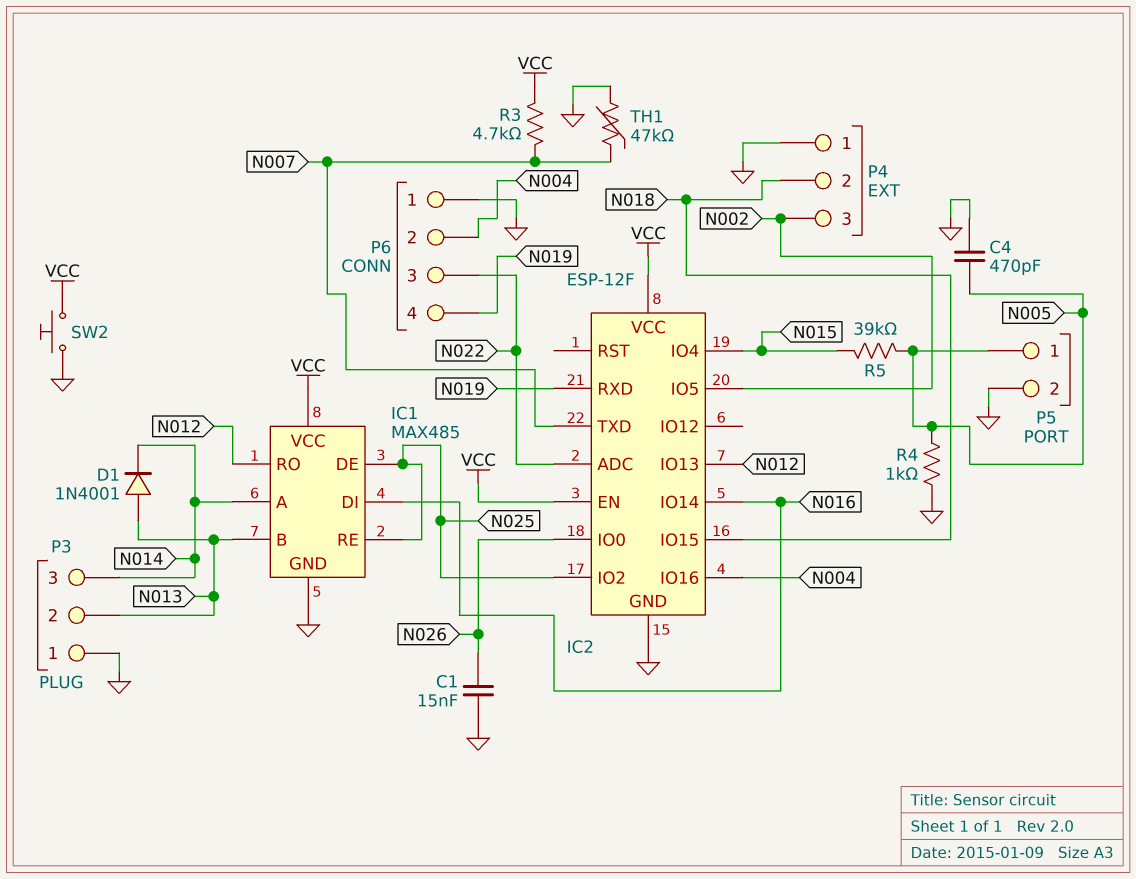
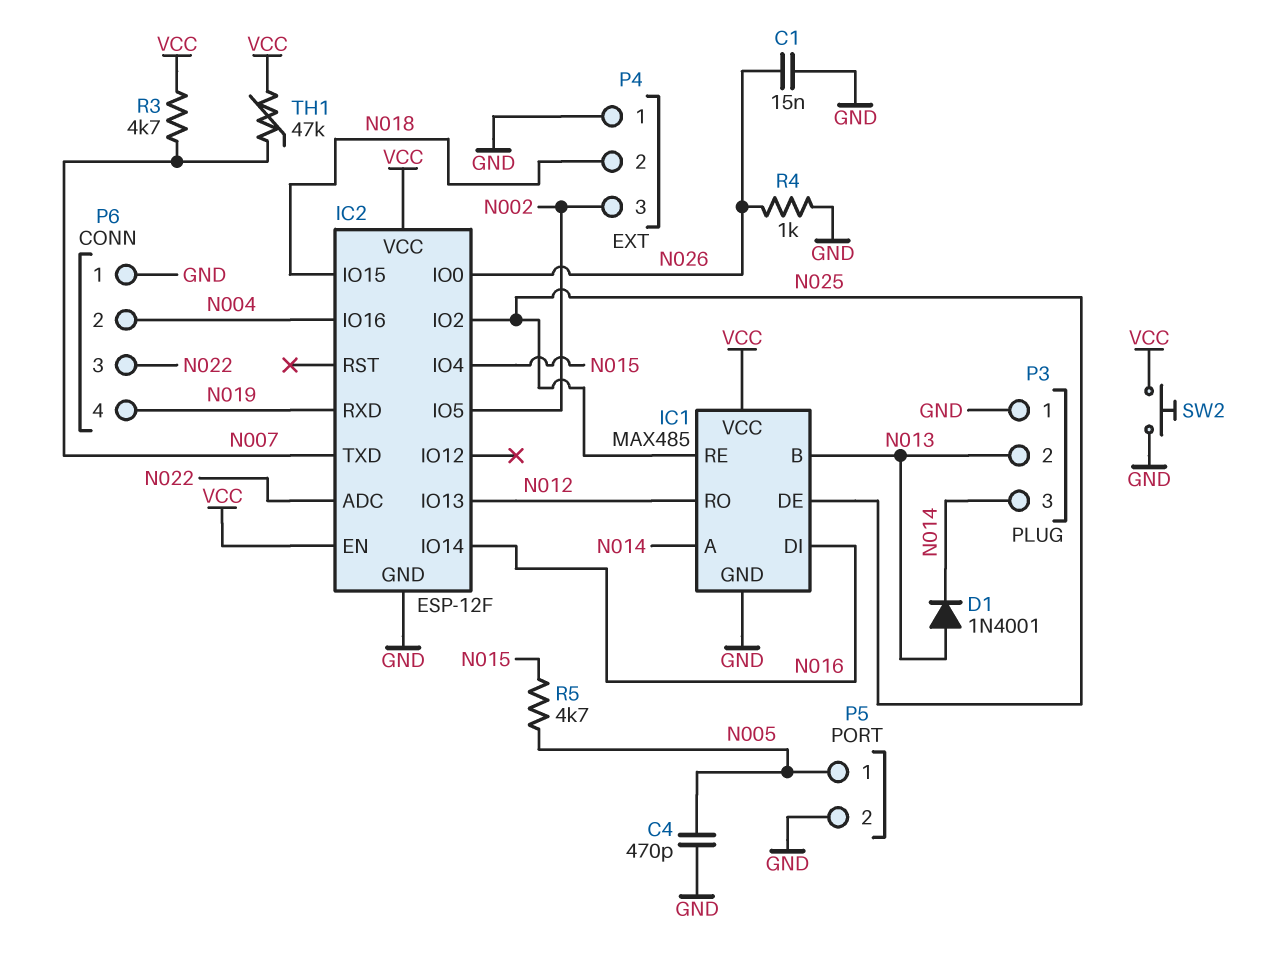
R4: 1k (GND, N005) -> 1k (GND, N026)
R5: 39k (N005, N015) -> 4.7k (N005, N015)
TH1: 47k (GND, N007) -> 47k (N007, VCC)

